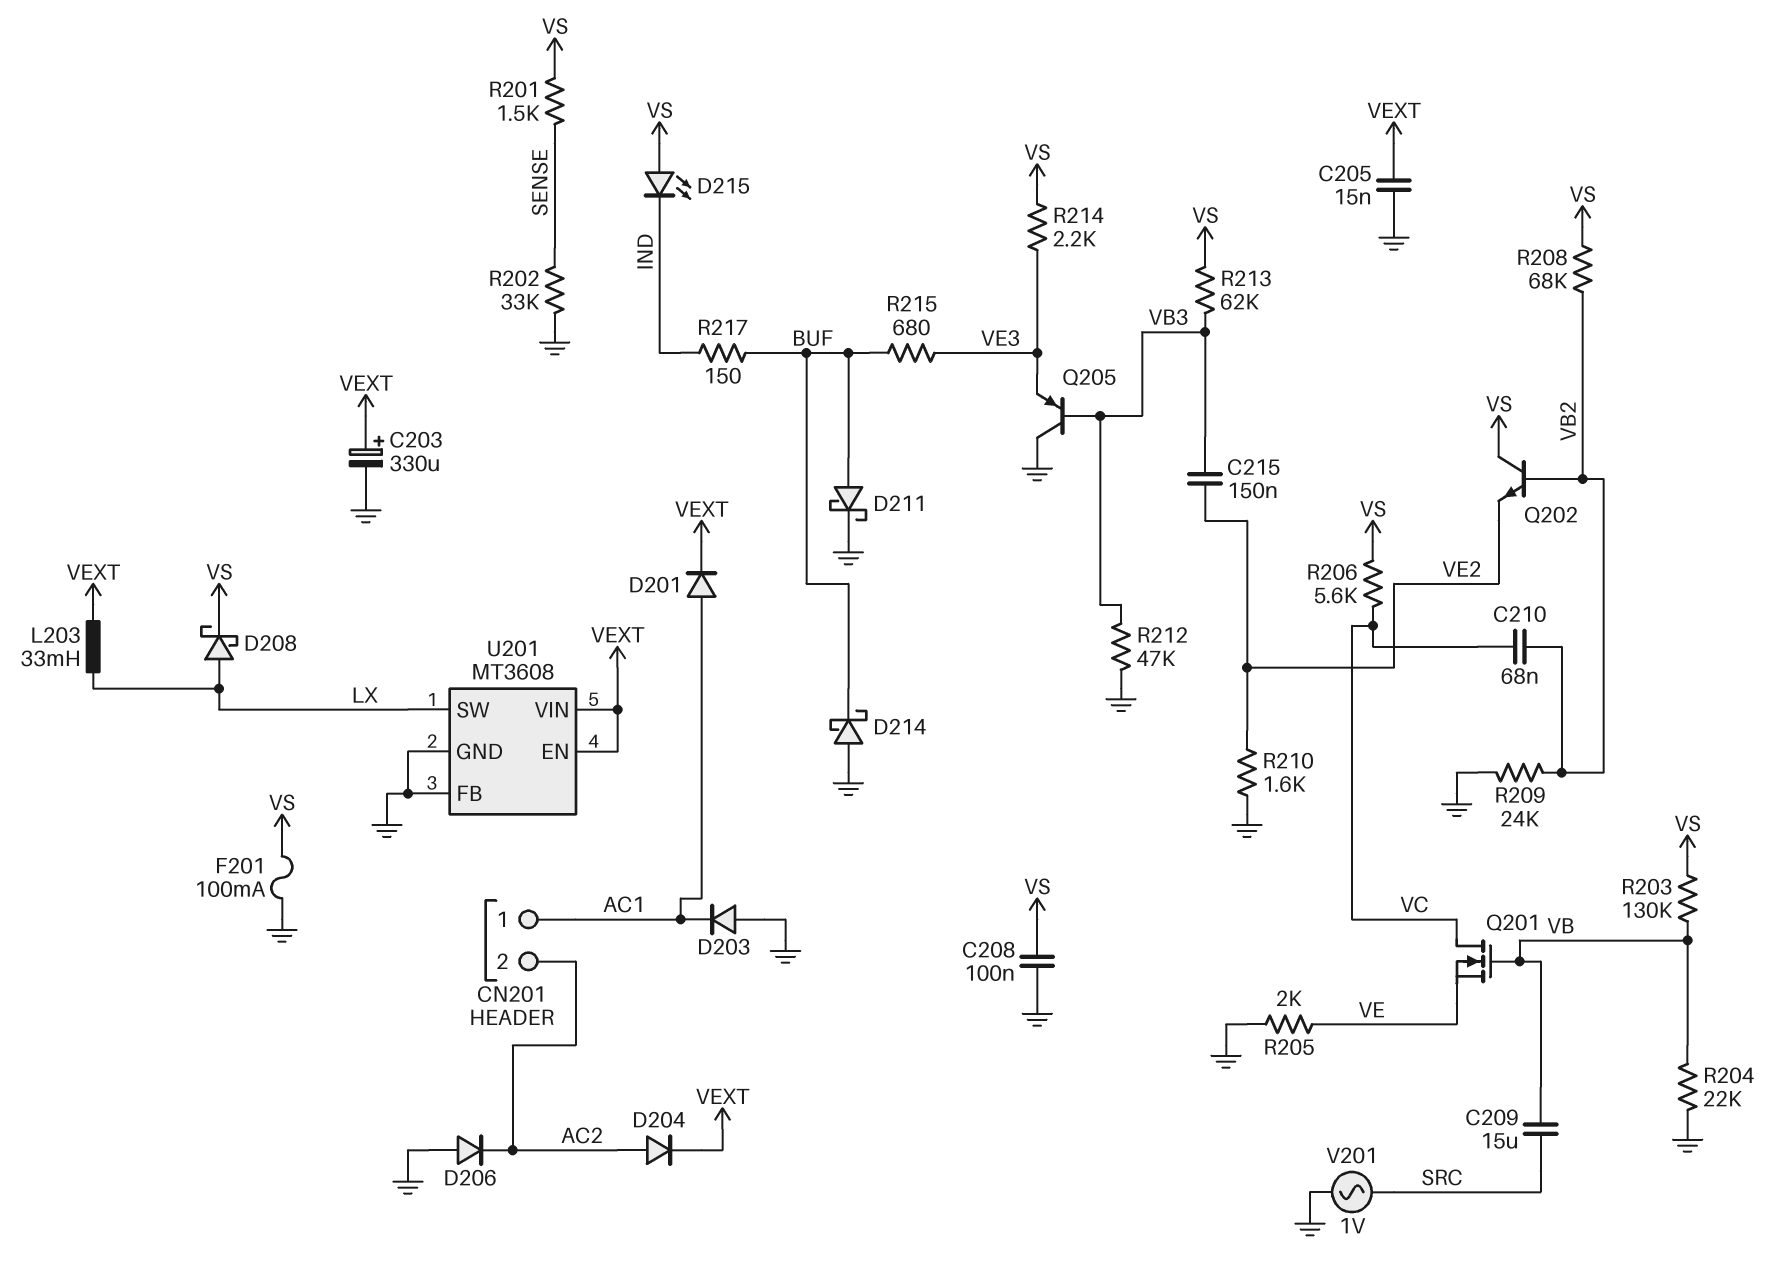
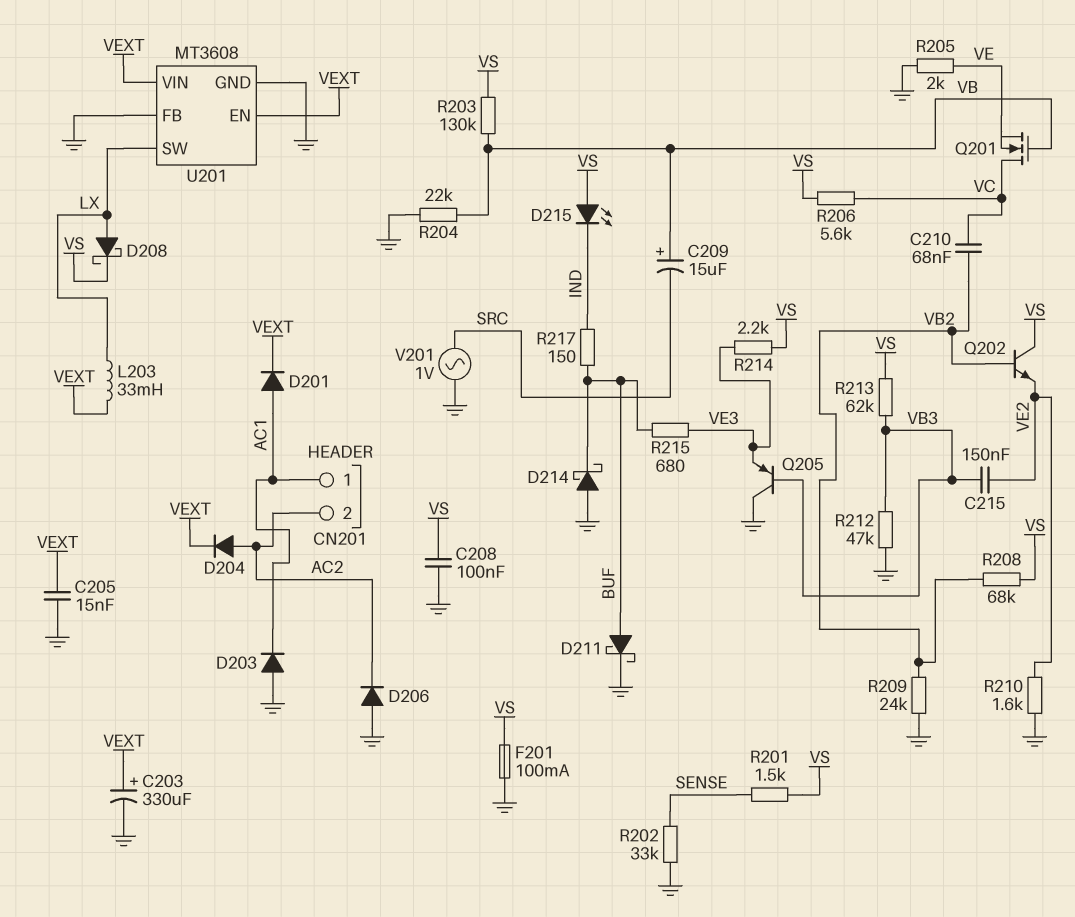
C209: 15uF (SRC, VB) -> 15uF (plus VB, minus SRC)

